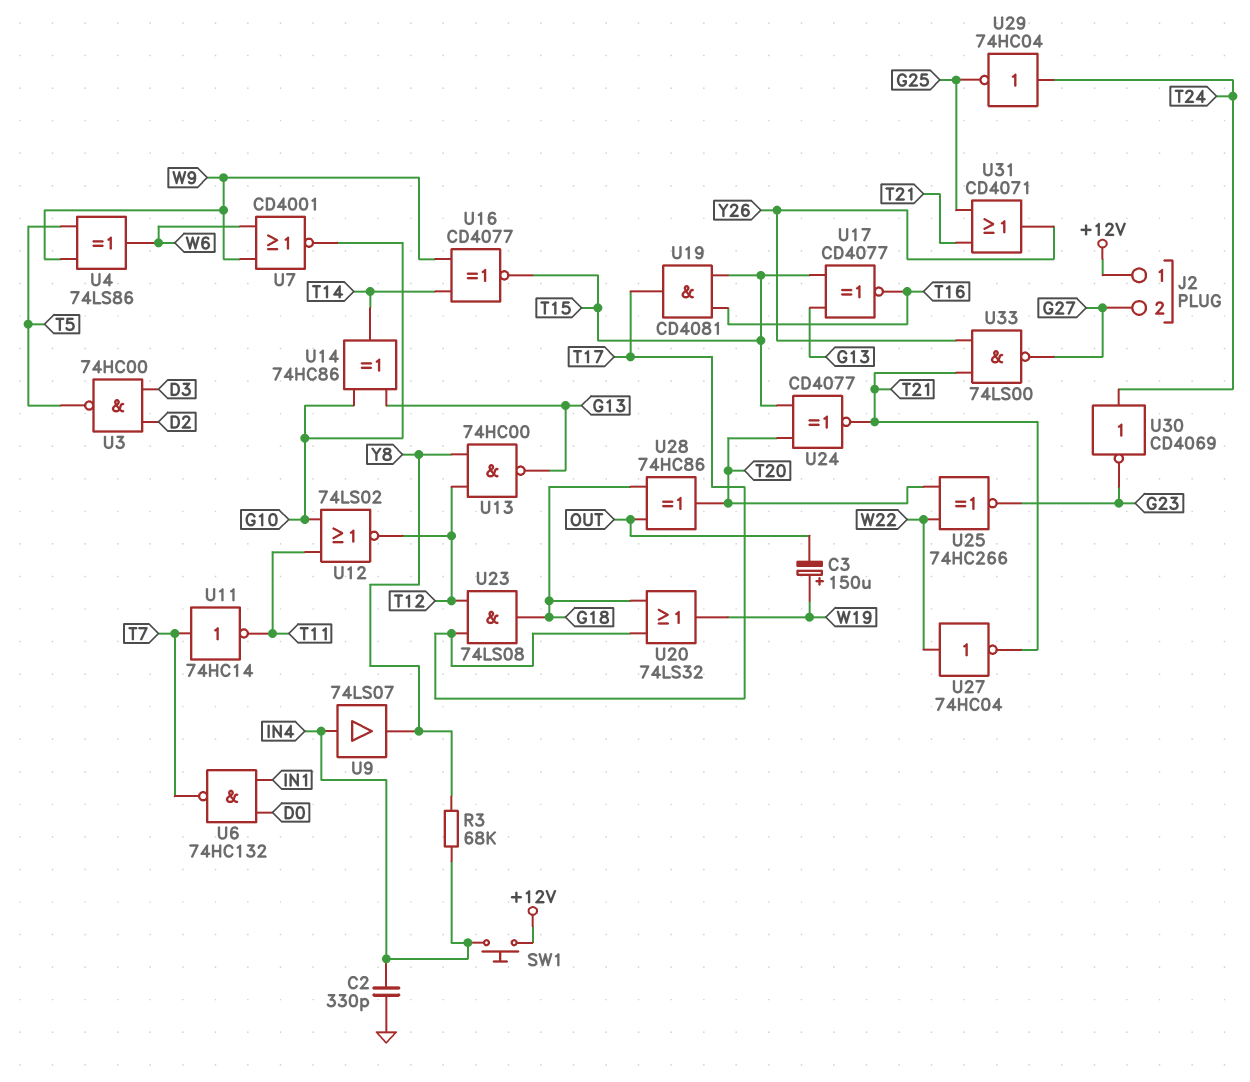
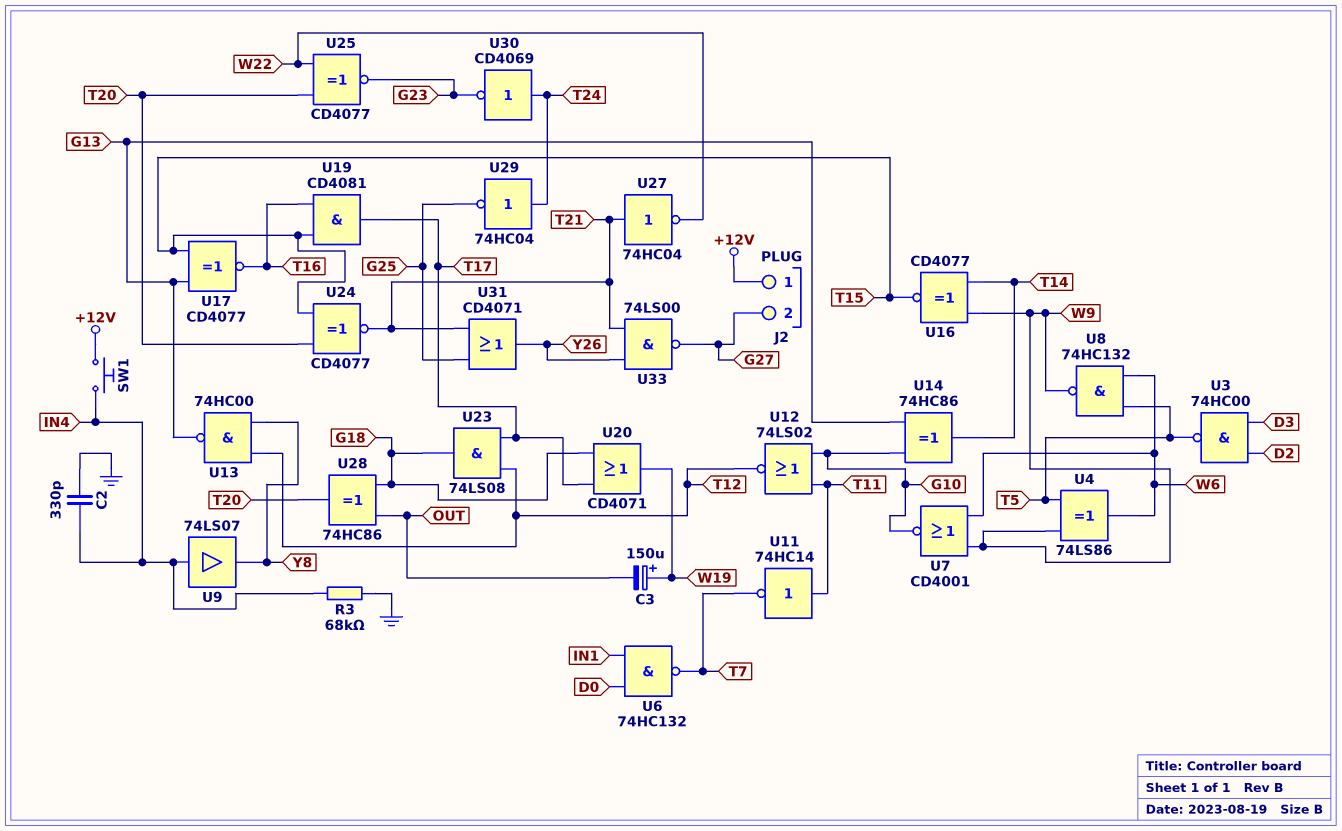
R3: 68k (IN4, Y8) -> 68k (GND, IN4)
U8: none -> NAND 74HC132 (in T5, in W6, out W9)
U11: NOT 74HC14 (in T7, out T11) -> NOT 74HC14 (in T11, out T7)
U20: OR 74LS32 (in G18, in T17, out W19) -> OR CD4071 (in G18, in T17, out W19)
U25: XNOR 74HC266 (in T20, in W22, out G23) -> XNOR CD4077 (in T20, in W22, out G23)
U27: NOT 74HC04 (in W22, out T21) -> NOT 74HC04 (in T21, out W22)

